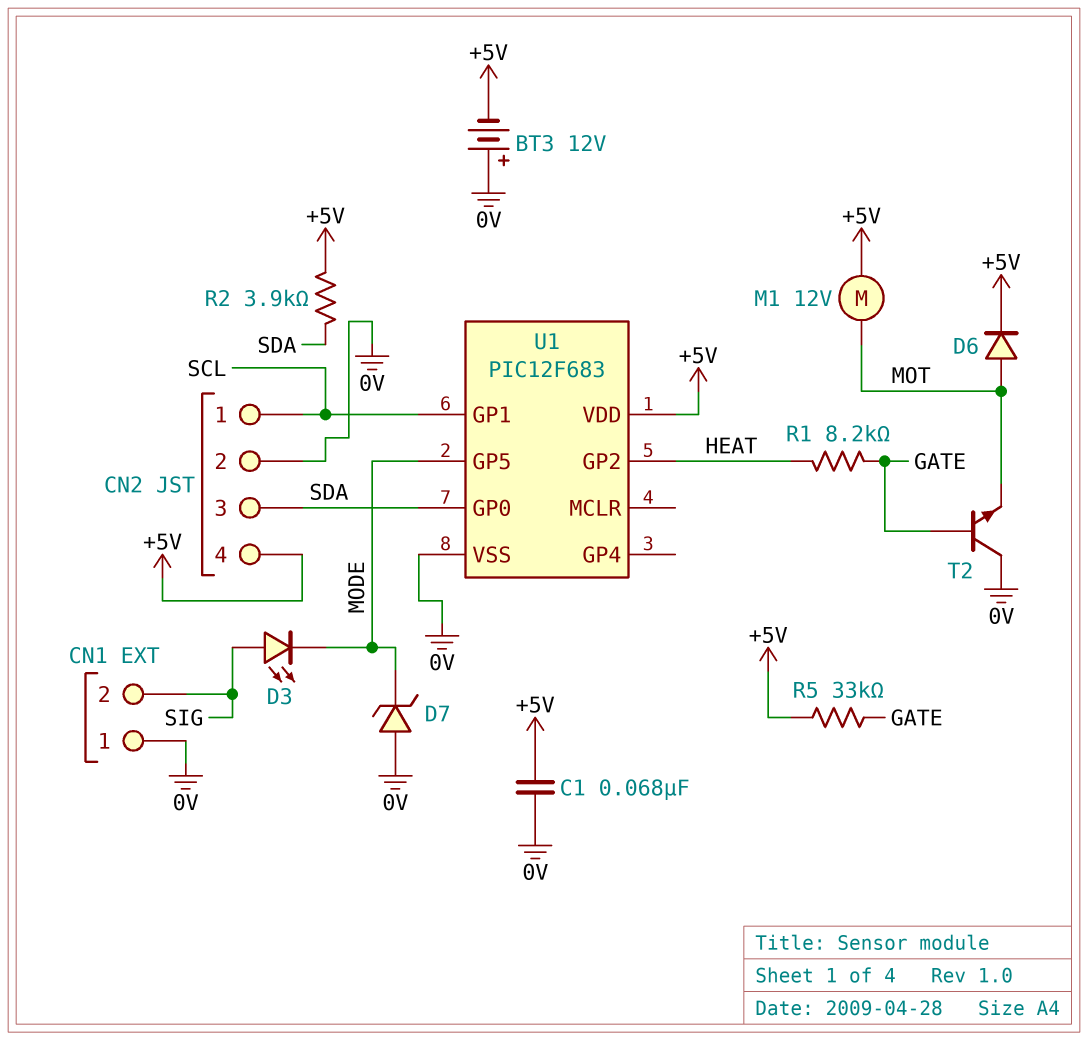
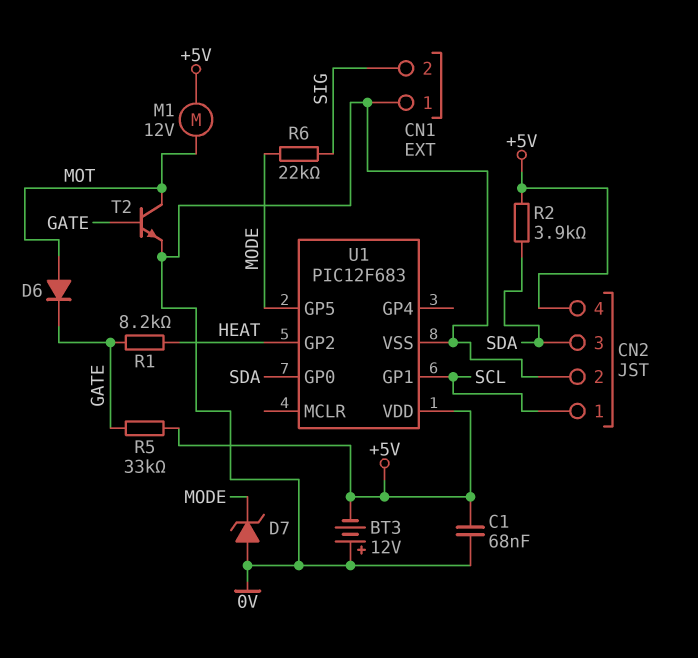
D3: LED (A SIG, K MODE) -> none
D6: diode (A MOT, K +5V) -> diode (A MOT, K GATE)
R6: none -> 22k (MODE, SIG)
T2: NPN (B GATE, C 0V, E MOT) -> NPN (B GATE, C MOT, E 0V)

